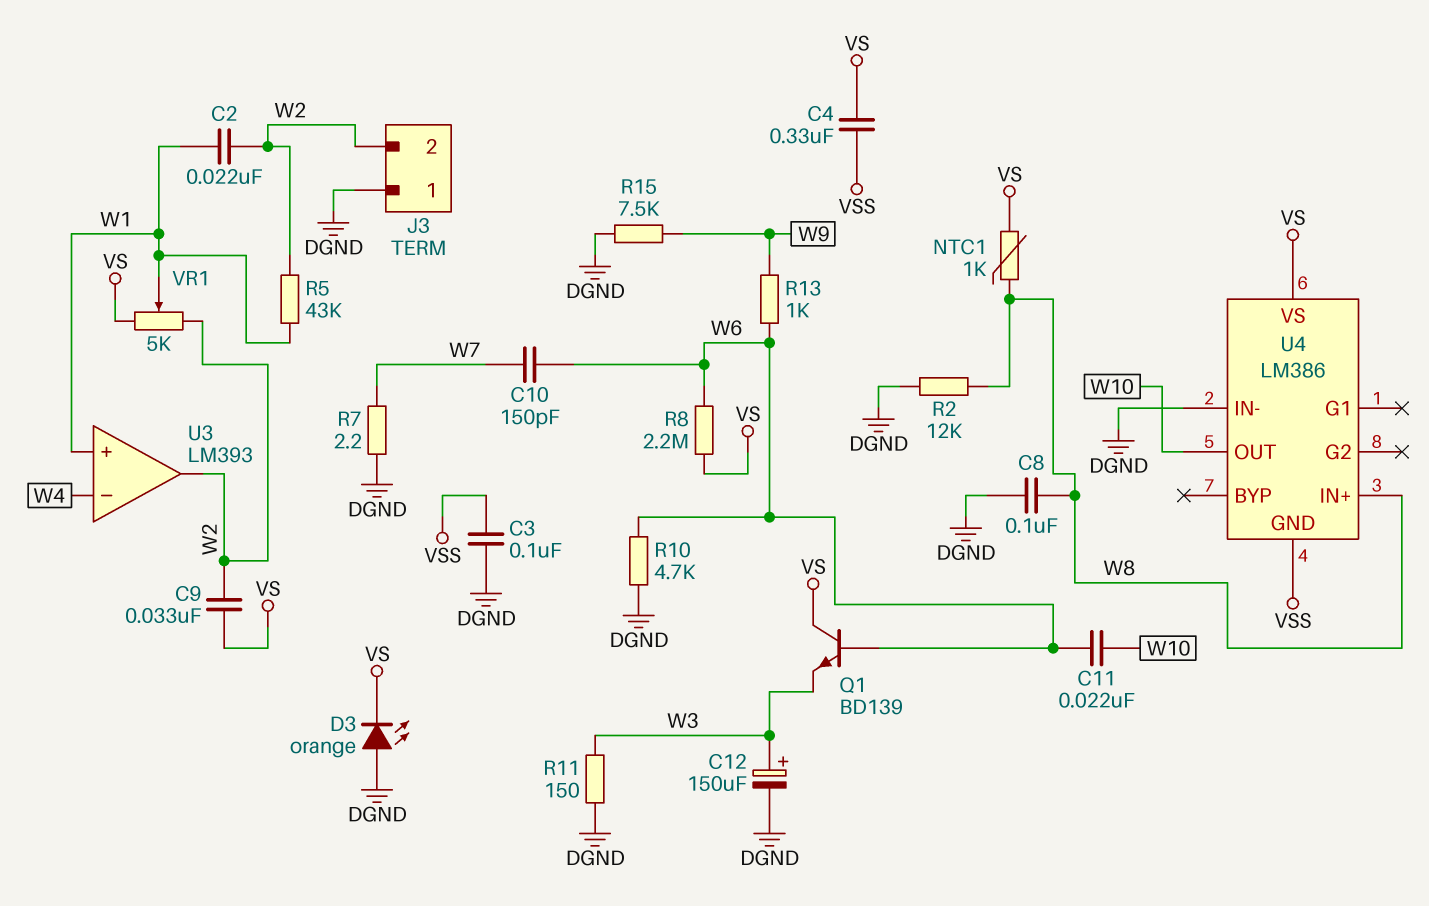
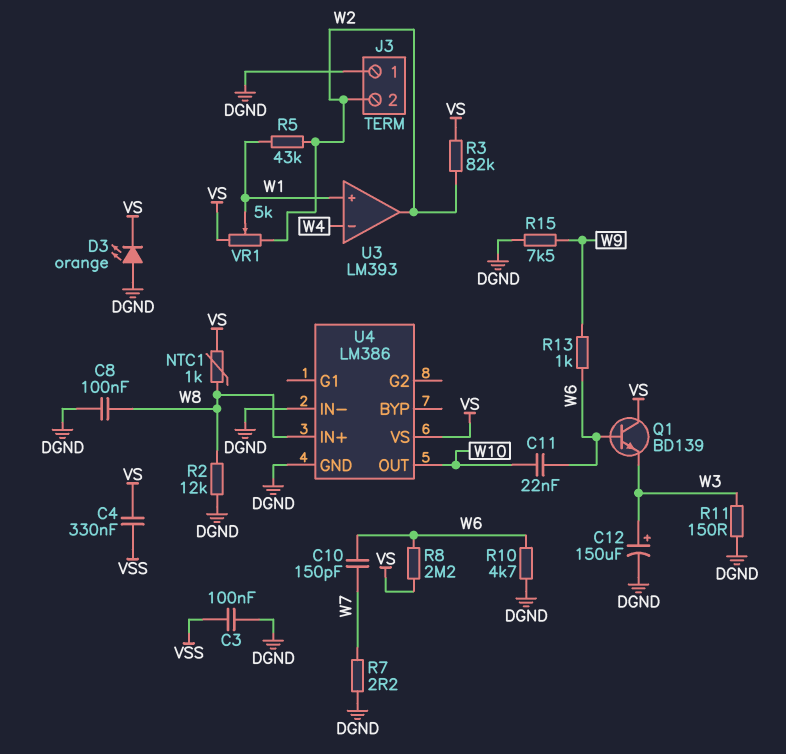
C2: 22nF (W1, W2) -> none
C9: 33nF (VS, W2) -> none
R3: none -> 82k (VS, W2)
U4 pin GND: VSS -> DGND

